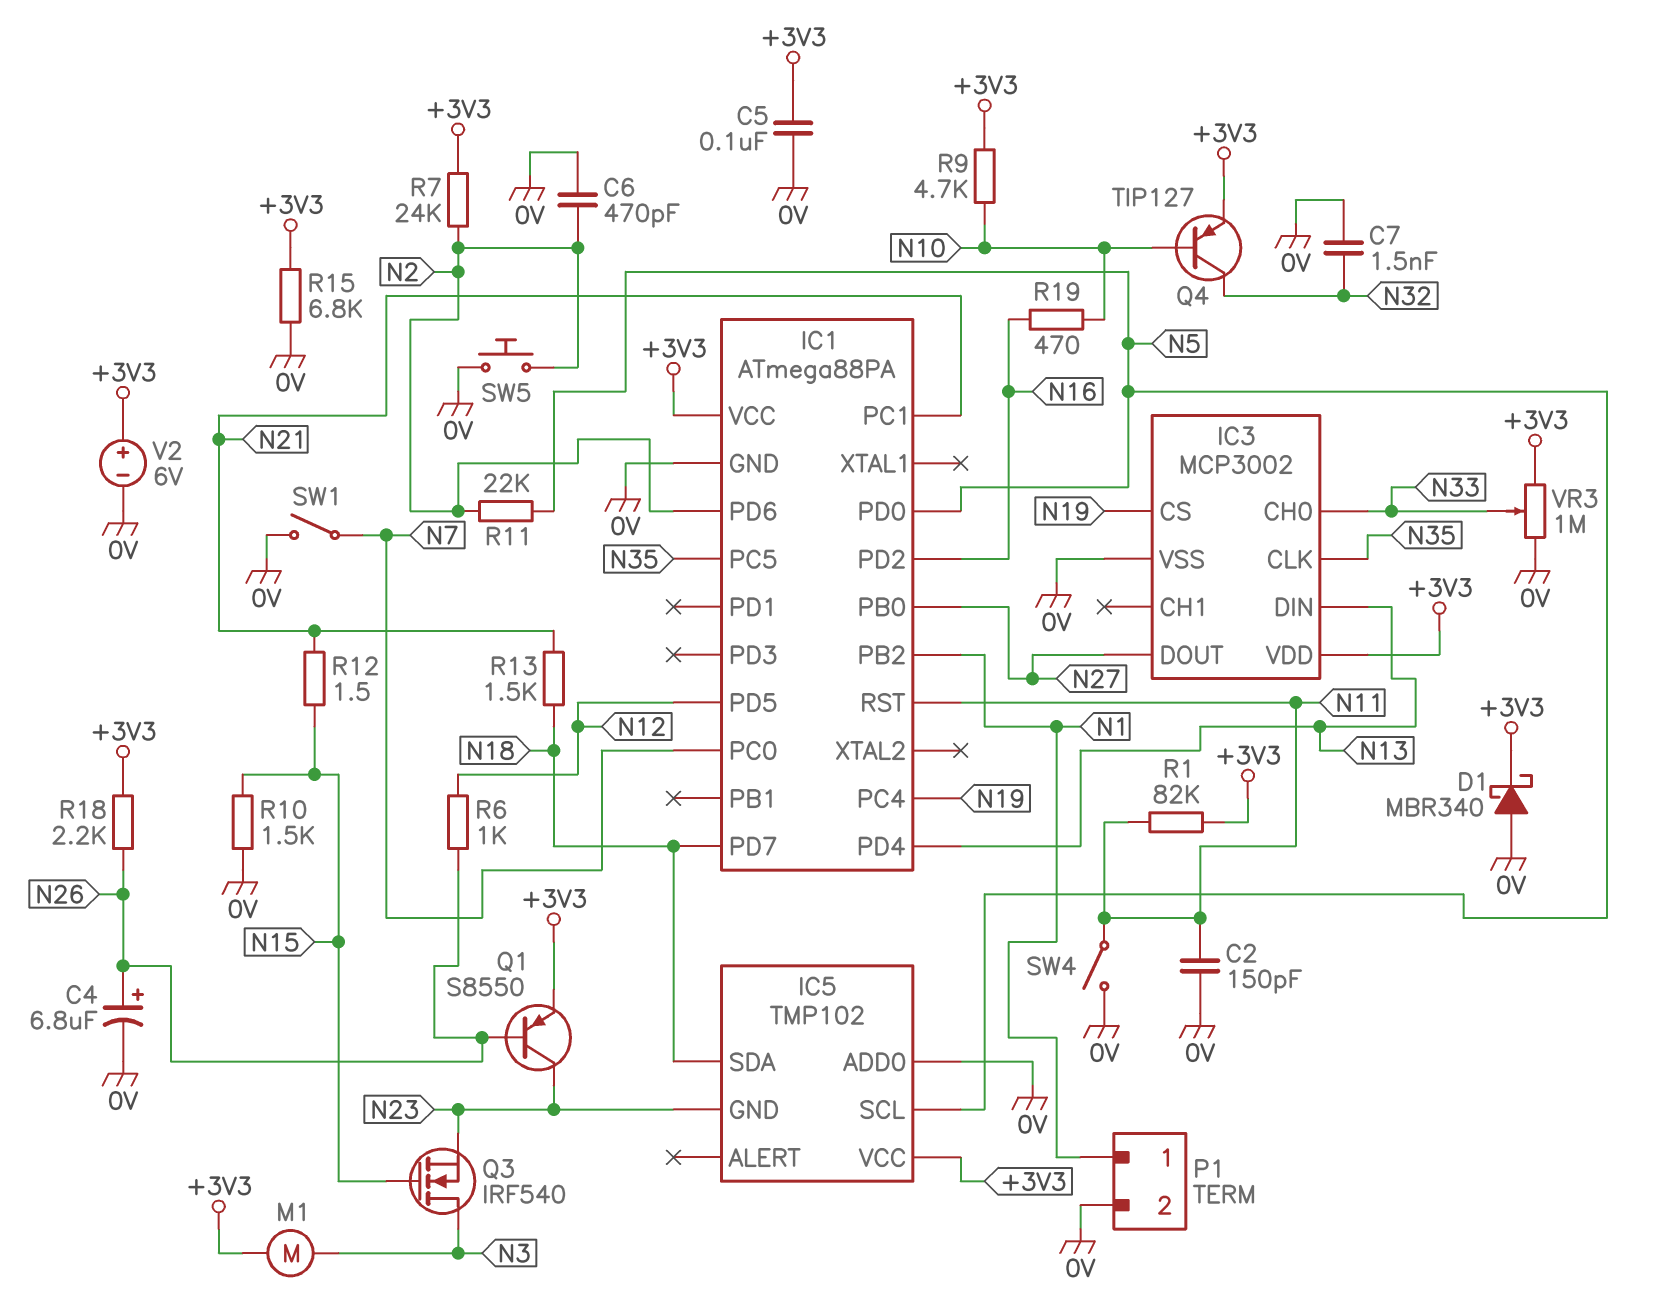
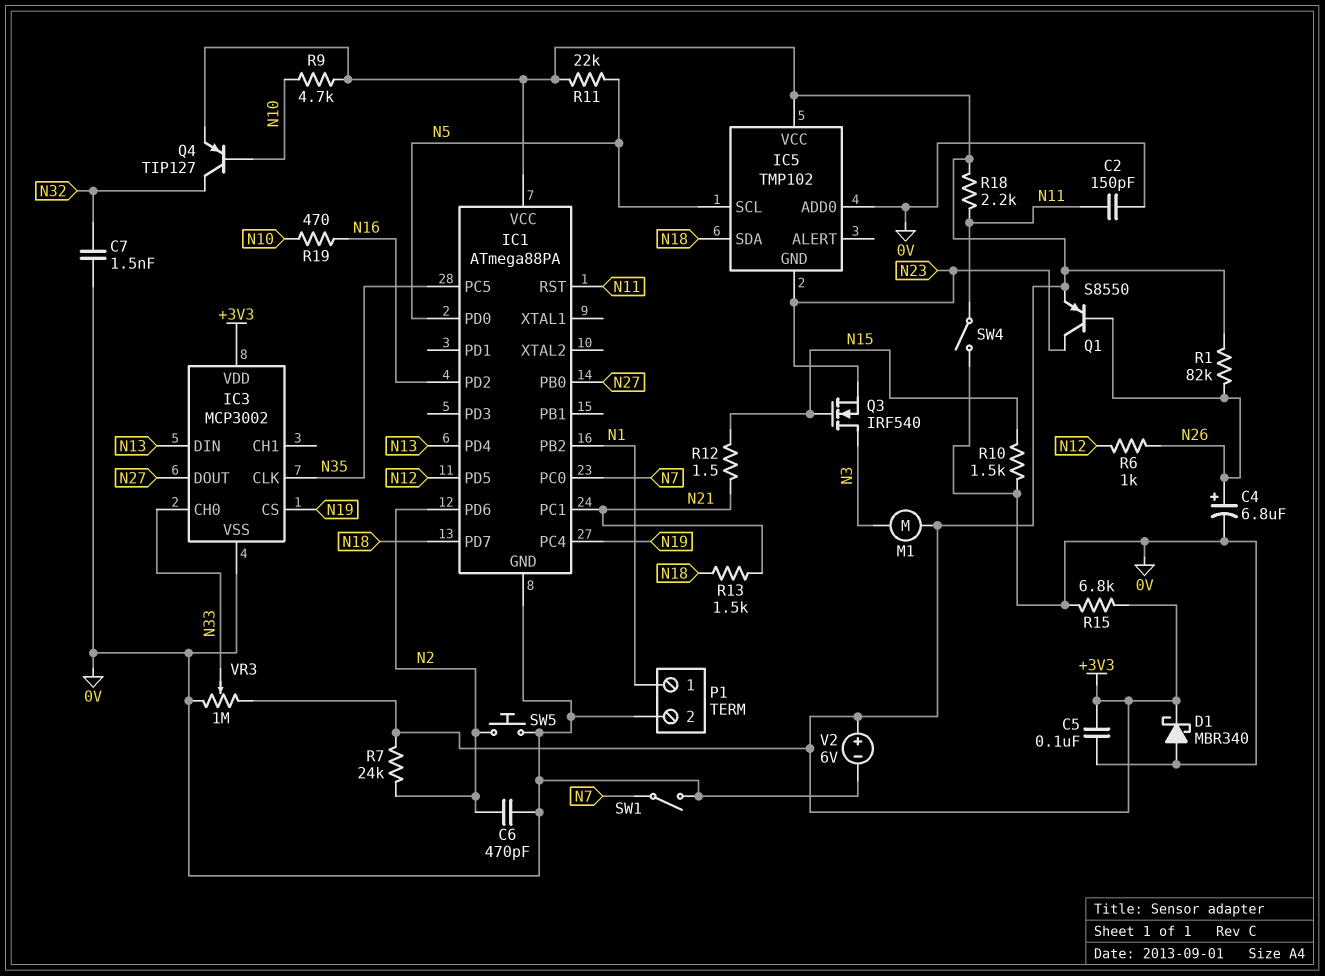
R1: 82k (+3V3, N11) -> 82k (+3V3, N26)
R11: 22k (N2, N5) -> 22k (+3V3, N5)
R18: 2.2k (+3V3, N26) -> 2.2k (+3V3, N11)

